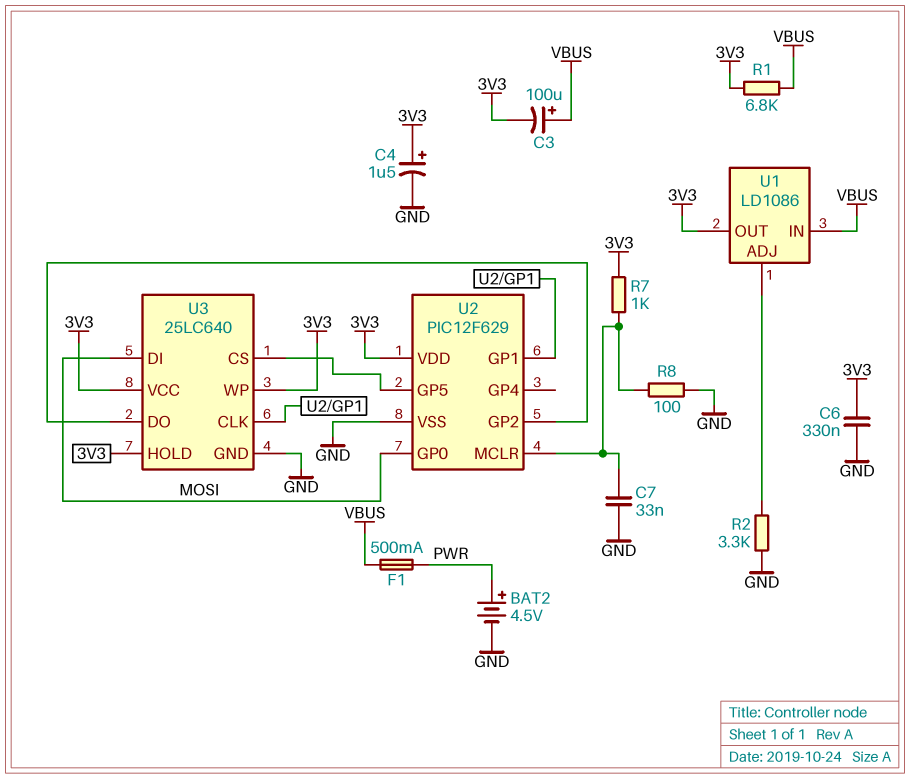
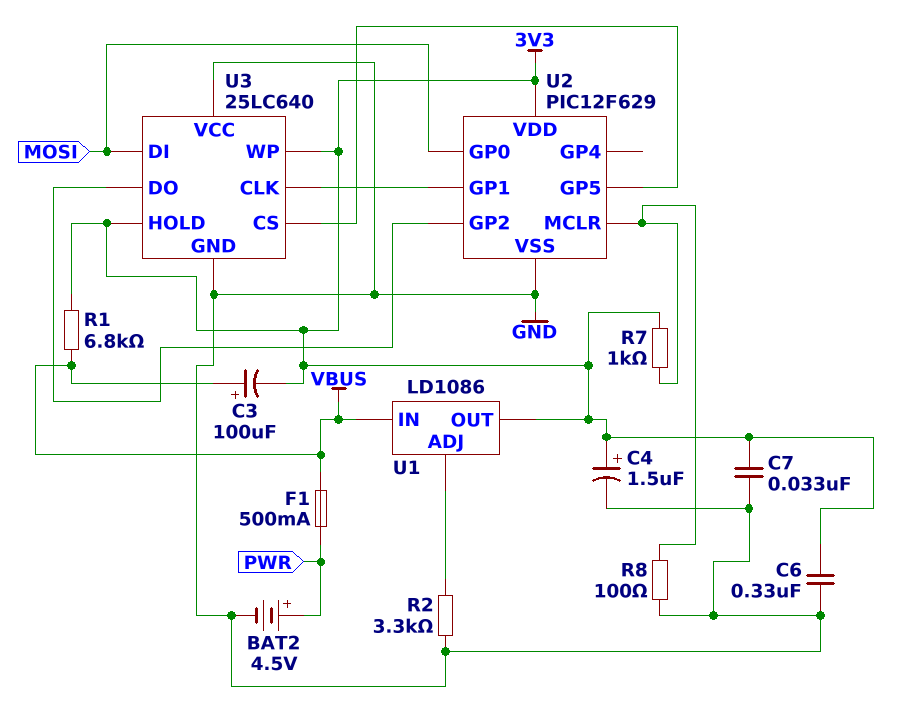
C7: 33nF (GND, U2/MCLR) -> 33nF (3V3, GND)
U3 pin VCC: 3V3 -> GND

